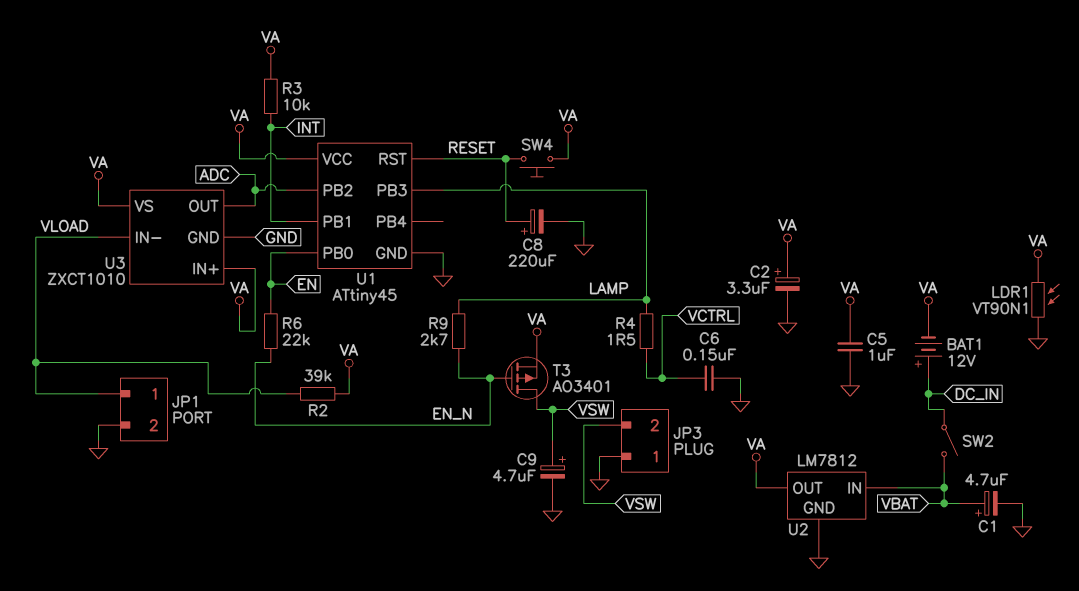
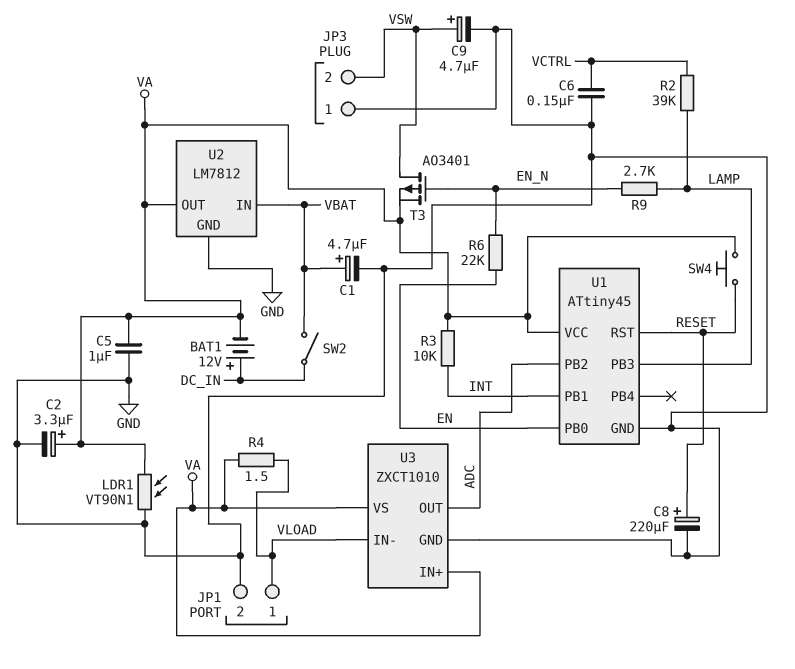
R2: 39k (VA, VLOAD) -> 39k (LAMP, VCTRL)
R4: 1.5 (LAMP, VCTRL) -> 1.5 (VA, VLOAD)

